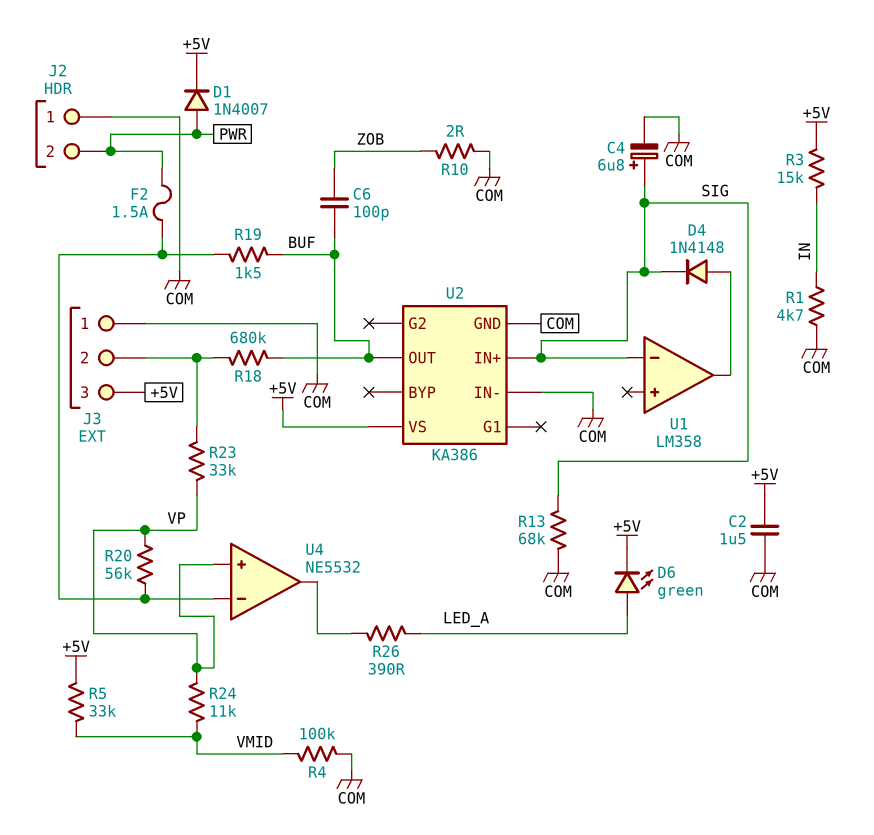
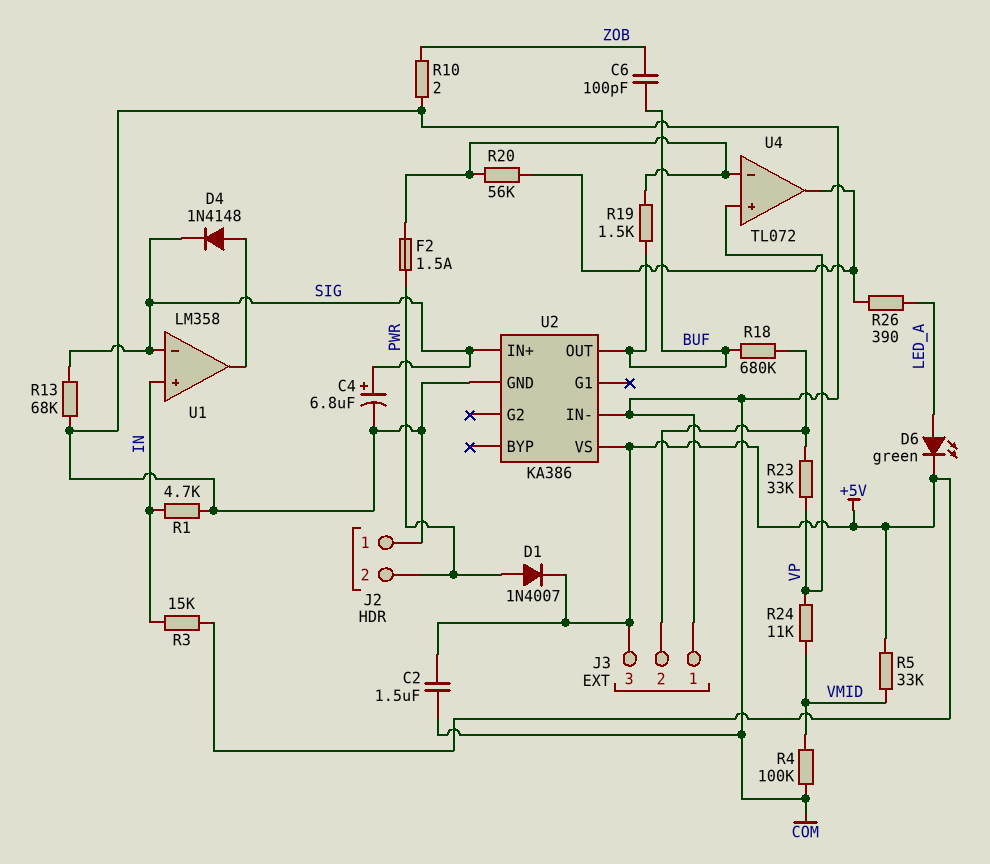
R20: 56k (U4/in-, VP) -> 56k (U4/in-, U4/out)
U1 pin in+: none -> IN
U4: NE5532 -> TL072

